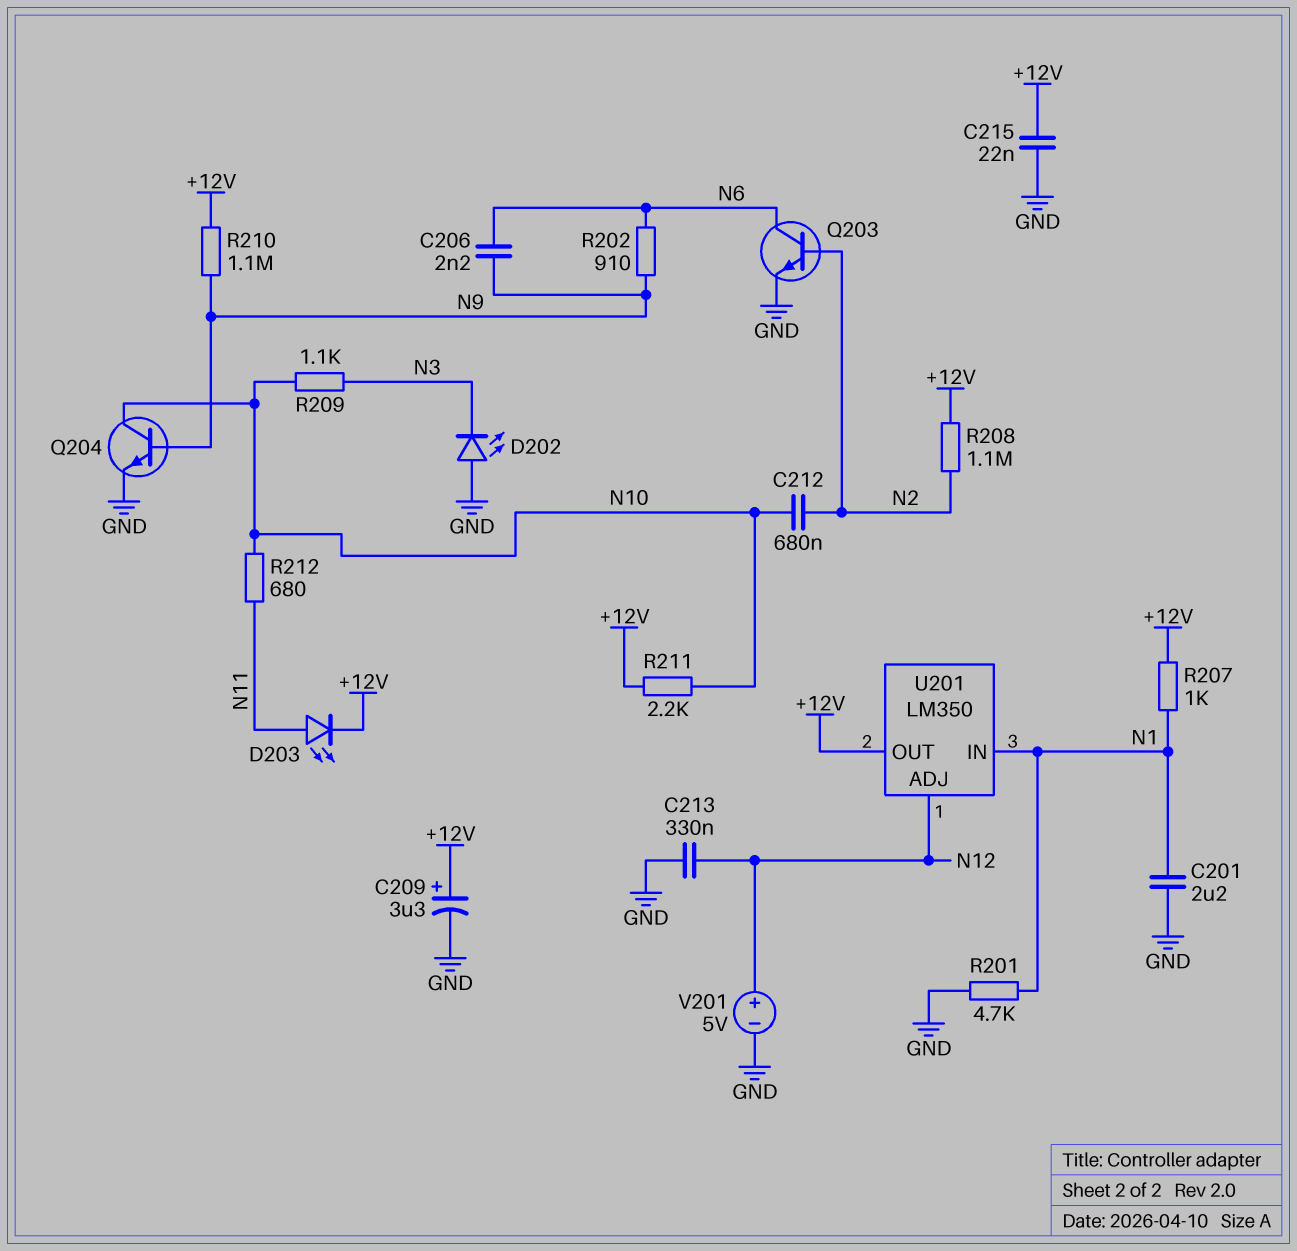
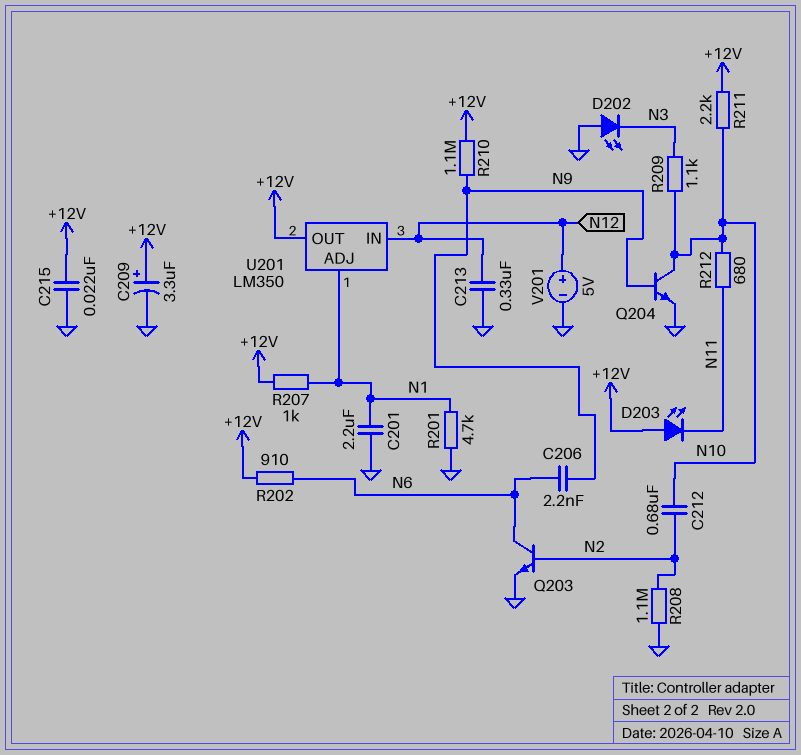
D203: LED (A N11, K +12V) -> LED (A +12V, K N11)
R202: 910 (N6, N9) -> 910 (+12V, N6)
R208: 1.1M (+12V, N2) -> 1.1M (GND, N2)
U201 pin ADJ: N12 -> N1
U201 pin IN: N1 -> N12

